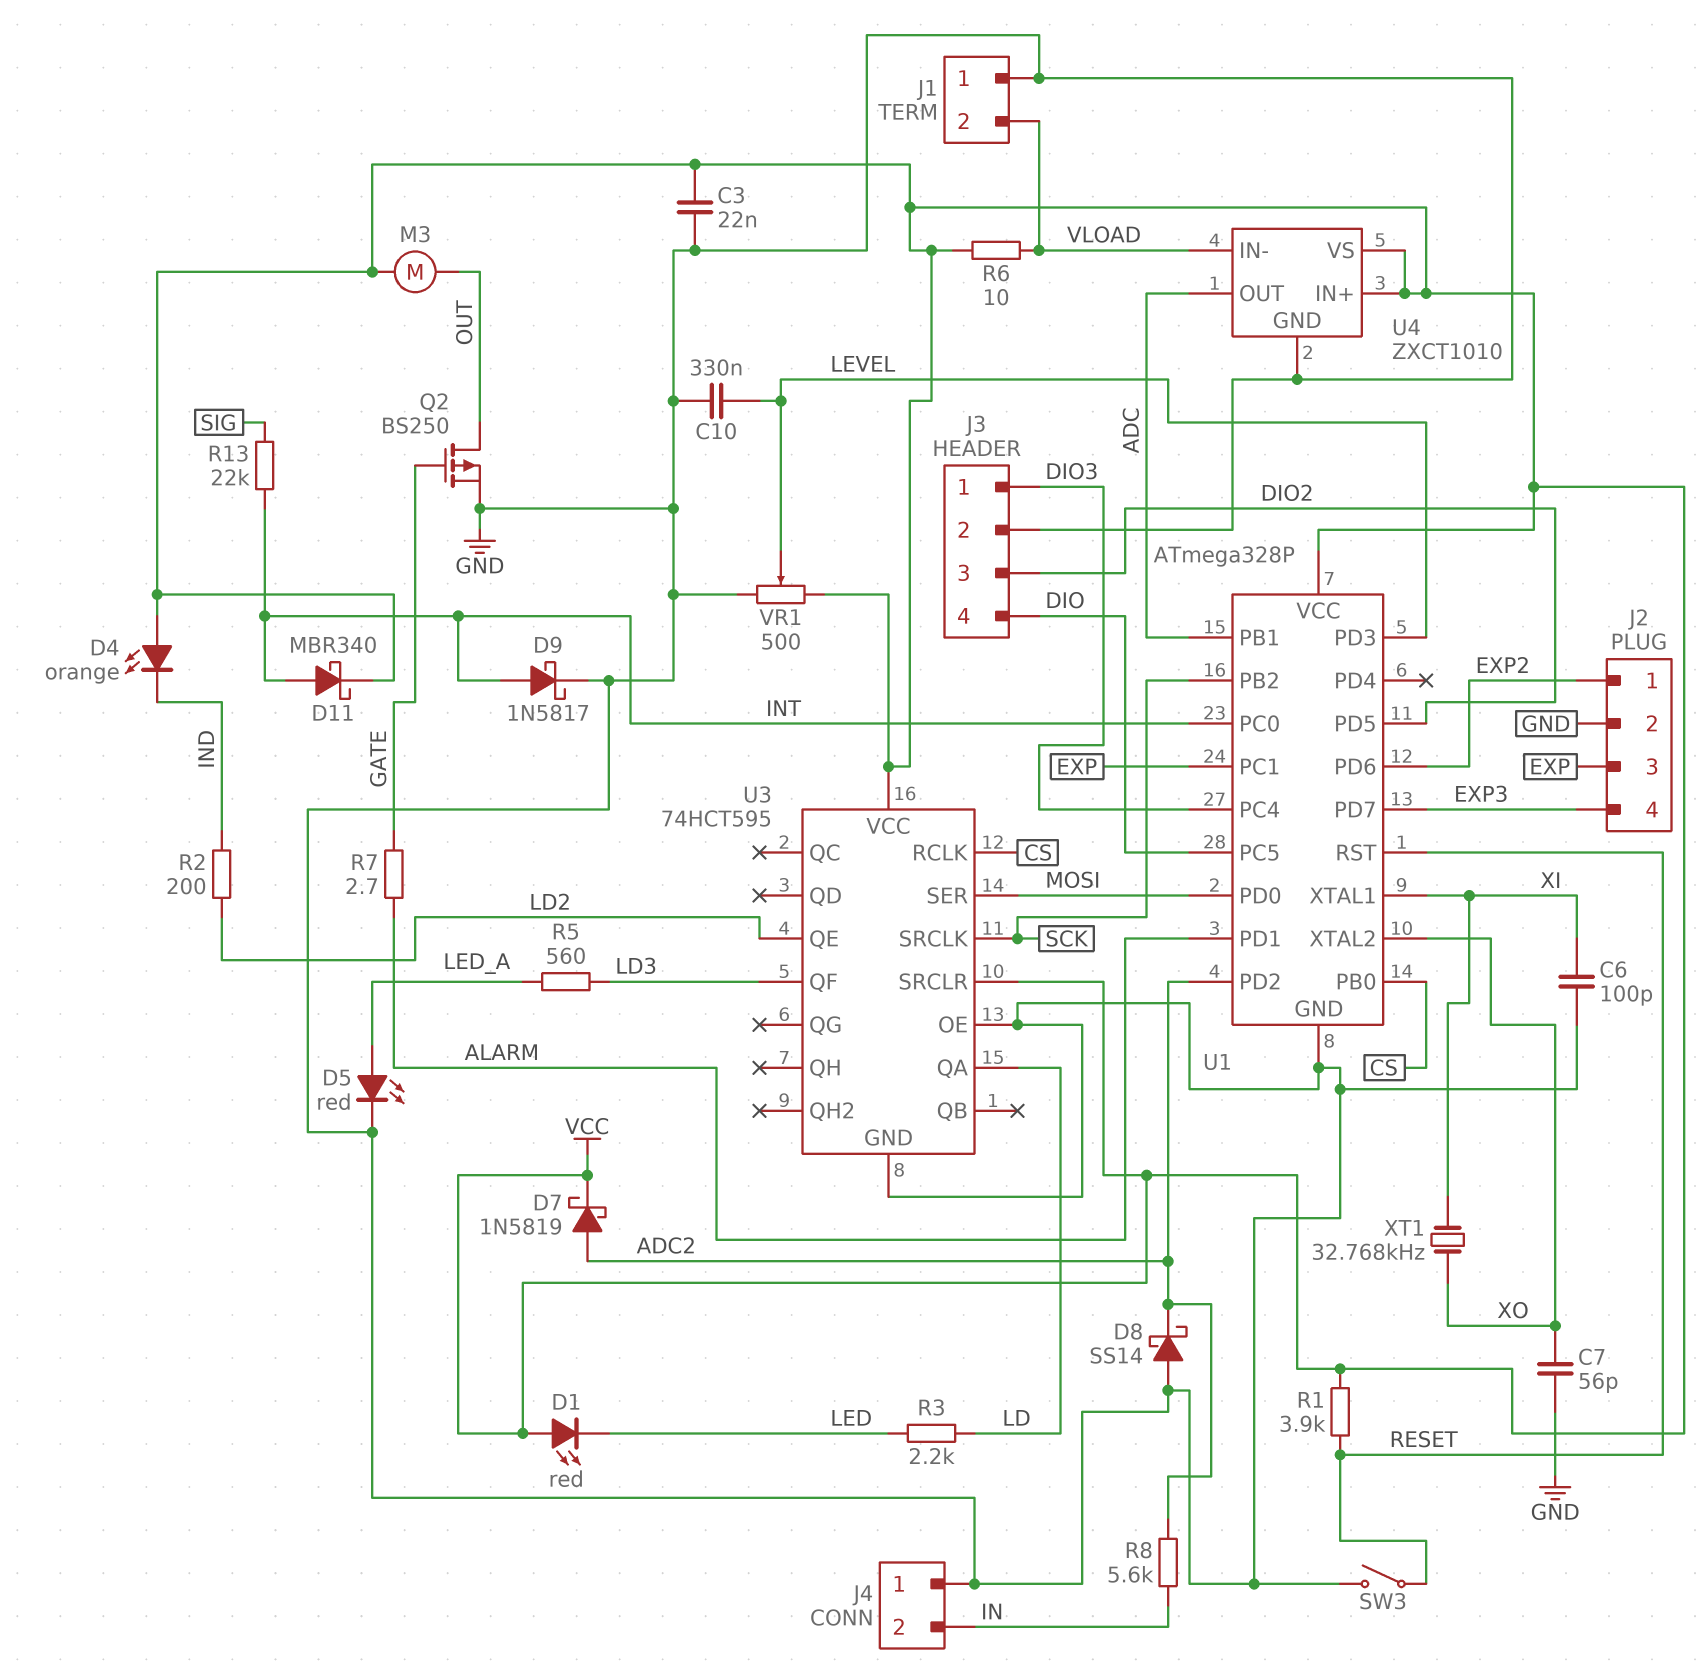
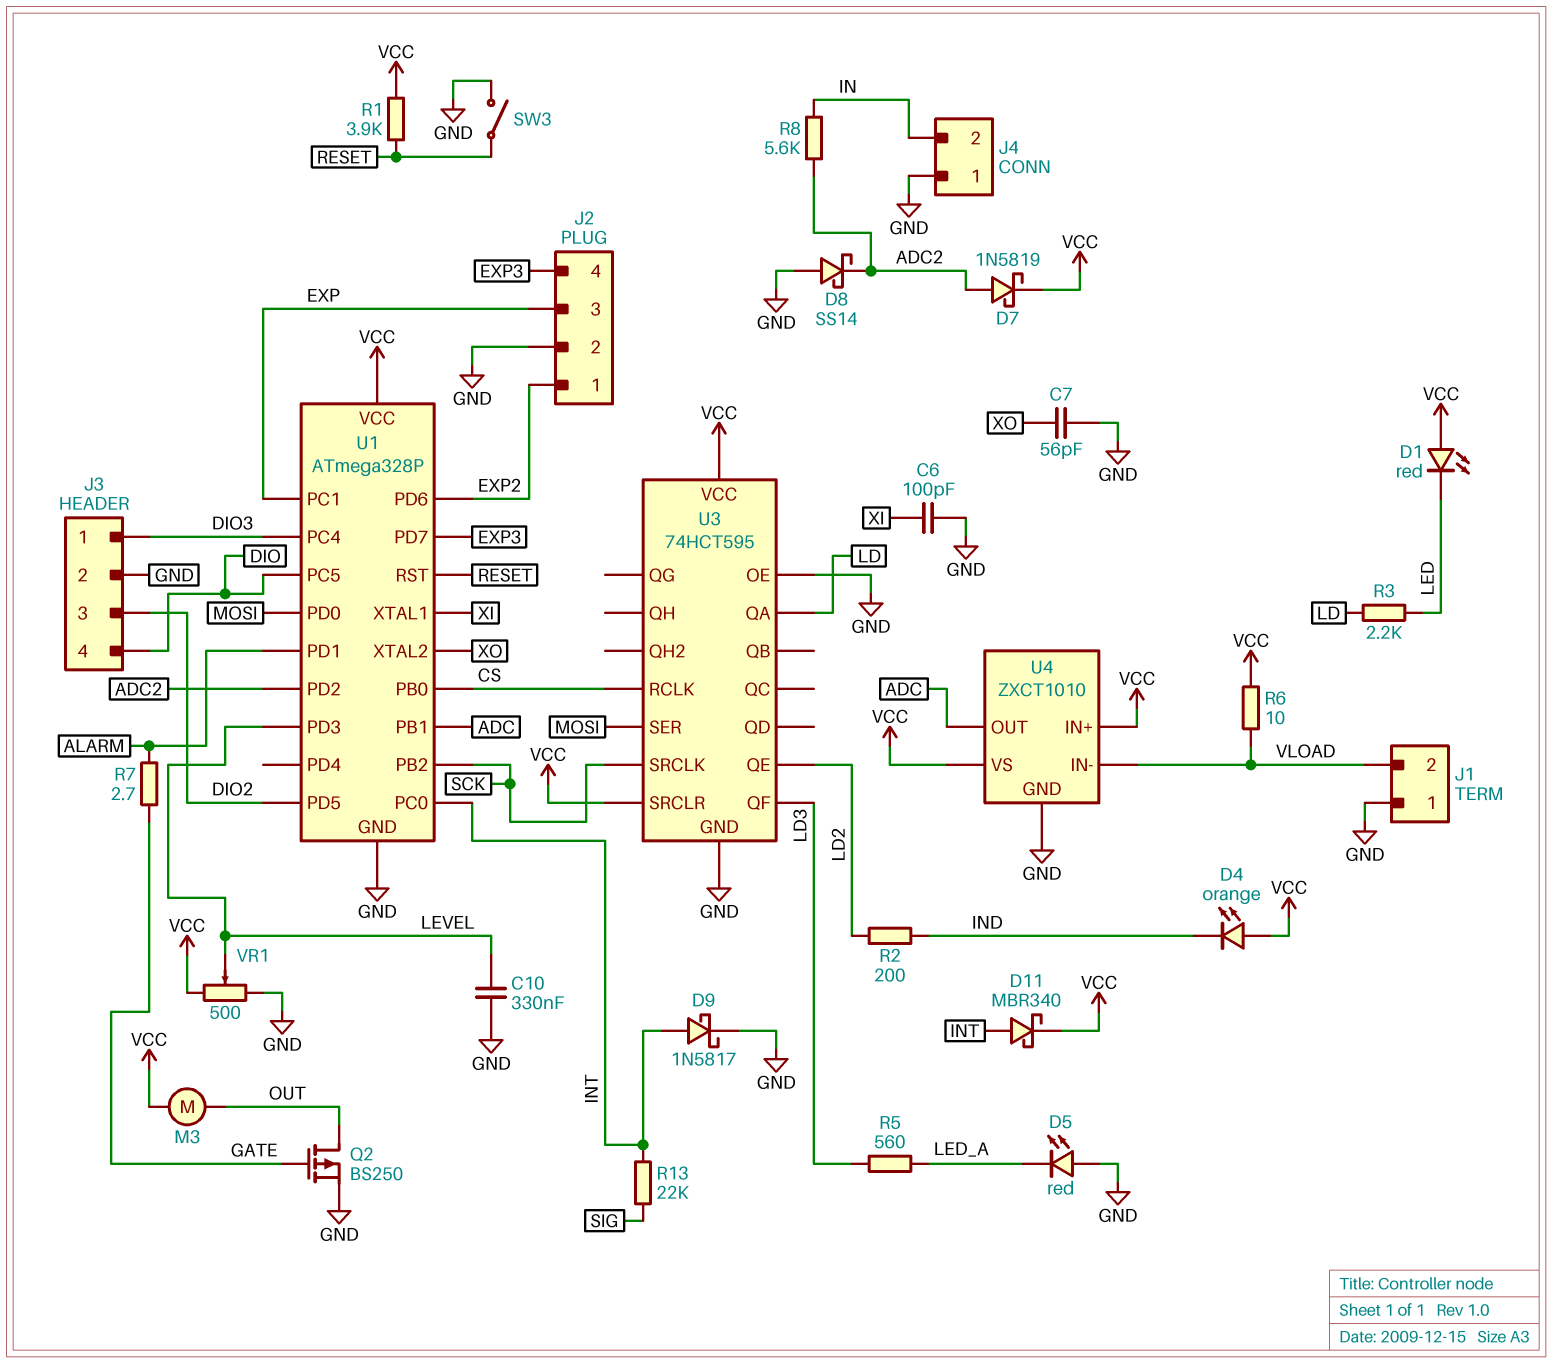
C3: 22nF (GND, VCC) -> none
D5: LED red (A LED_A, K GND) -> LED red (A GND, K LED_A)
XT1: 32.768kHz (XI, XO) -> none

